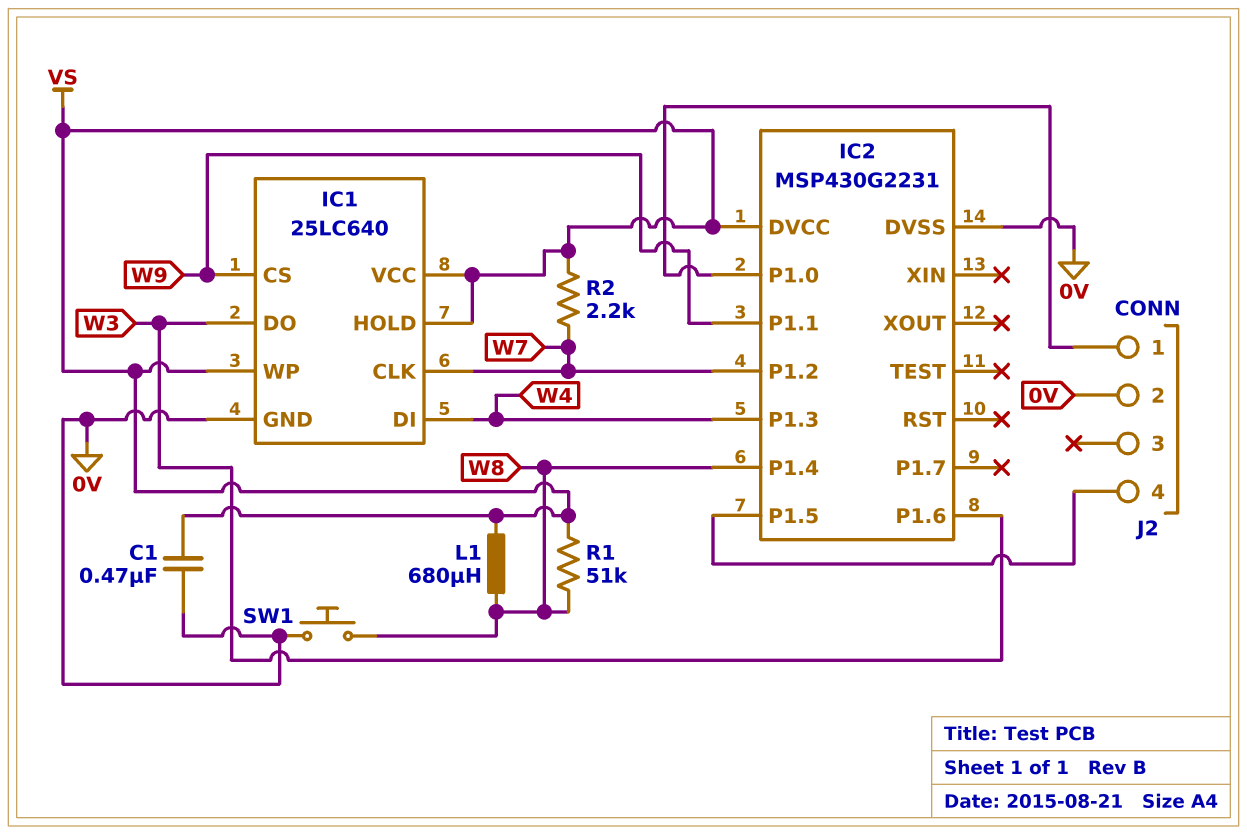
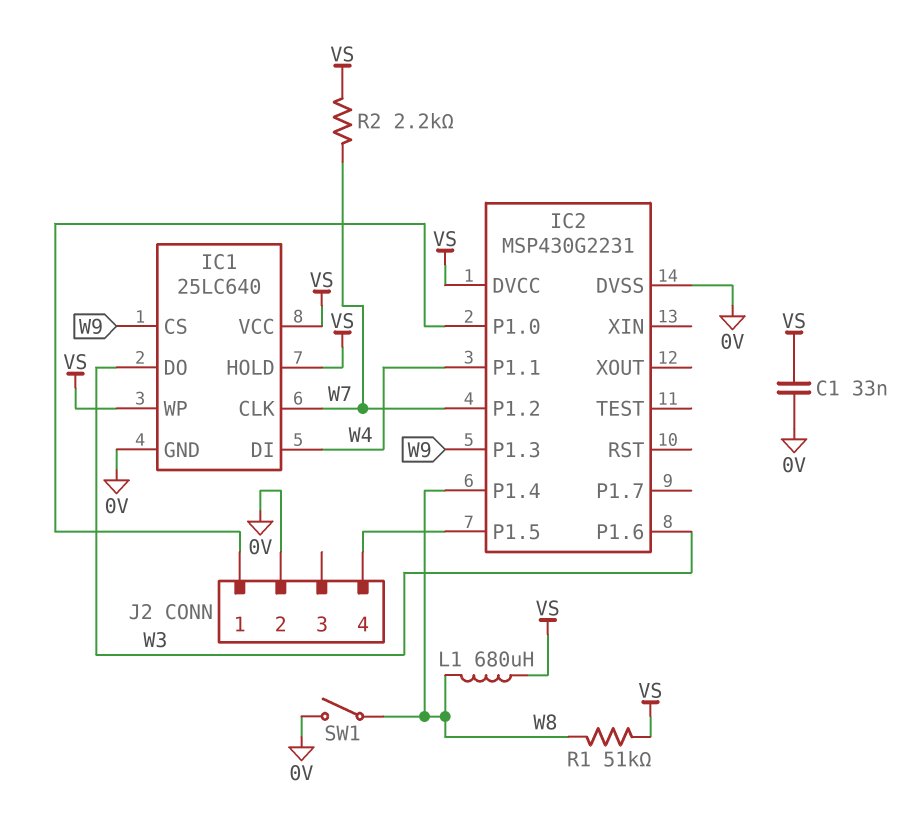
C1: 470nF (0V, VS) -> 33nF (0V, VS)
IC2 pin P1.1: W9 -> W4
IC2 pin P1.3: W4 -> W9
SW1: button (0V, W8) -> switch (0V, W8)

